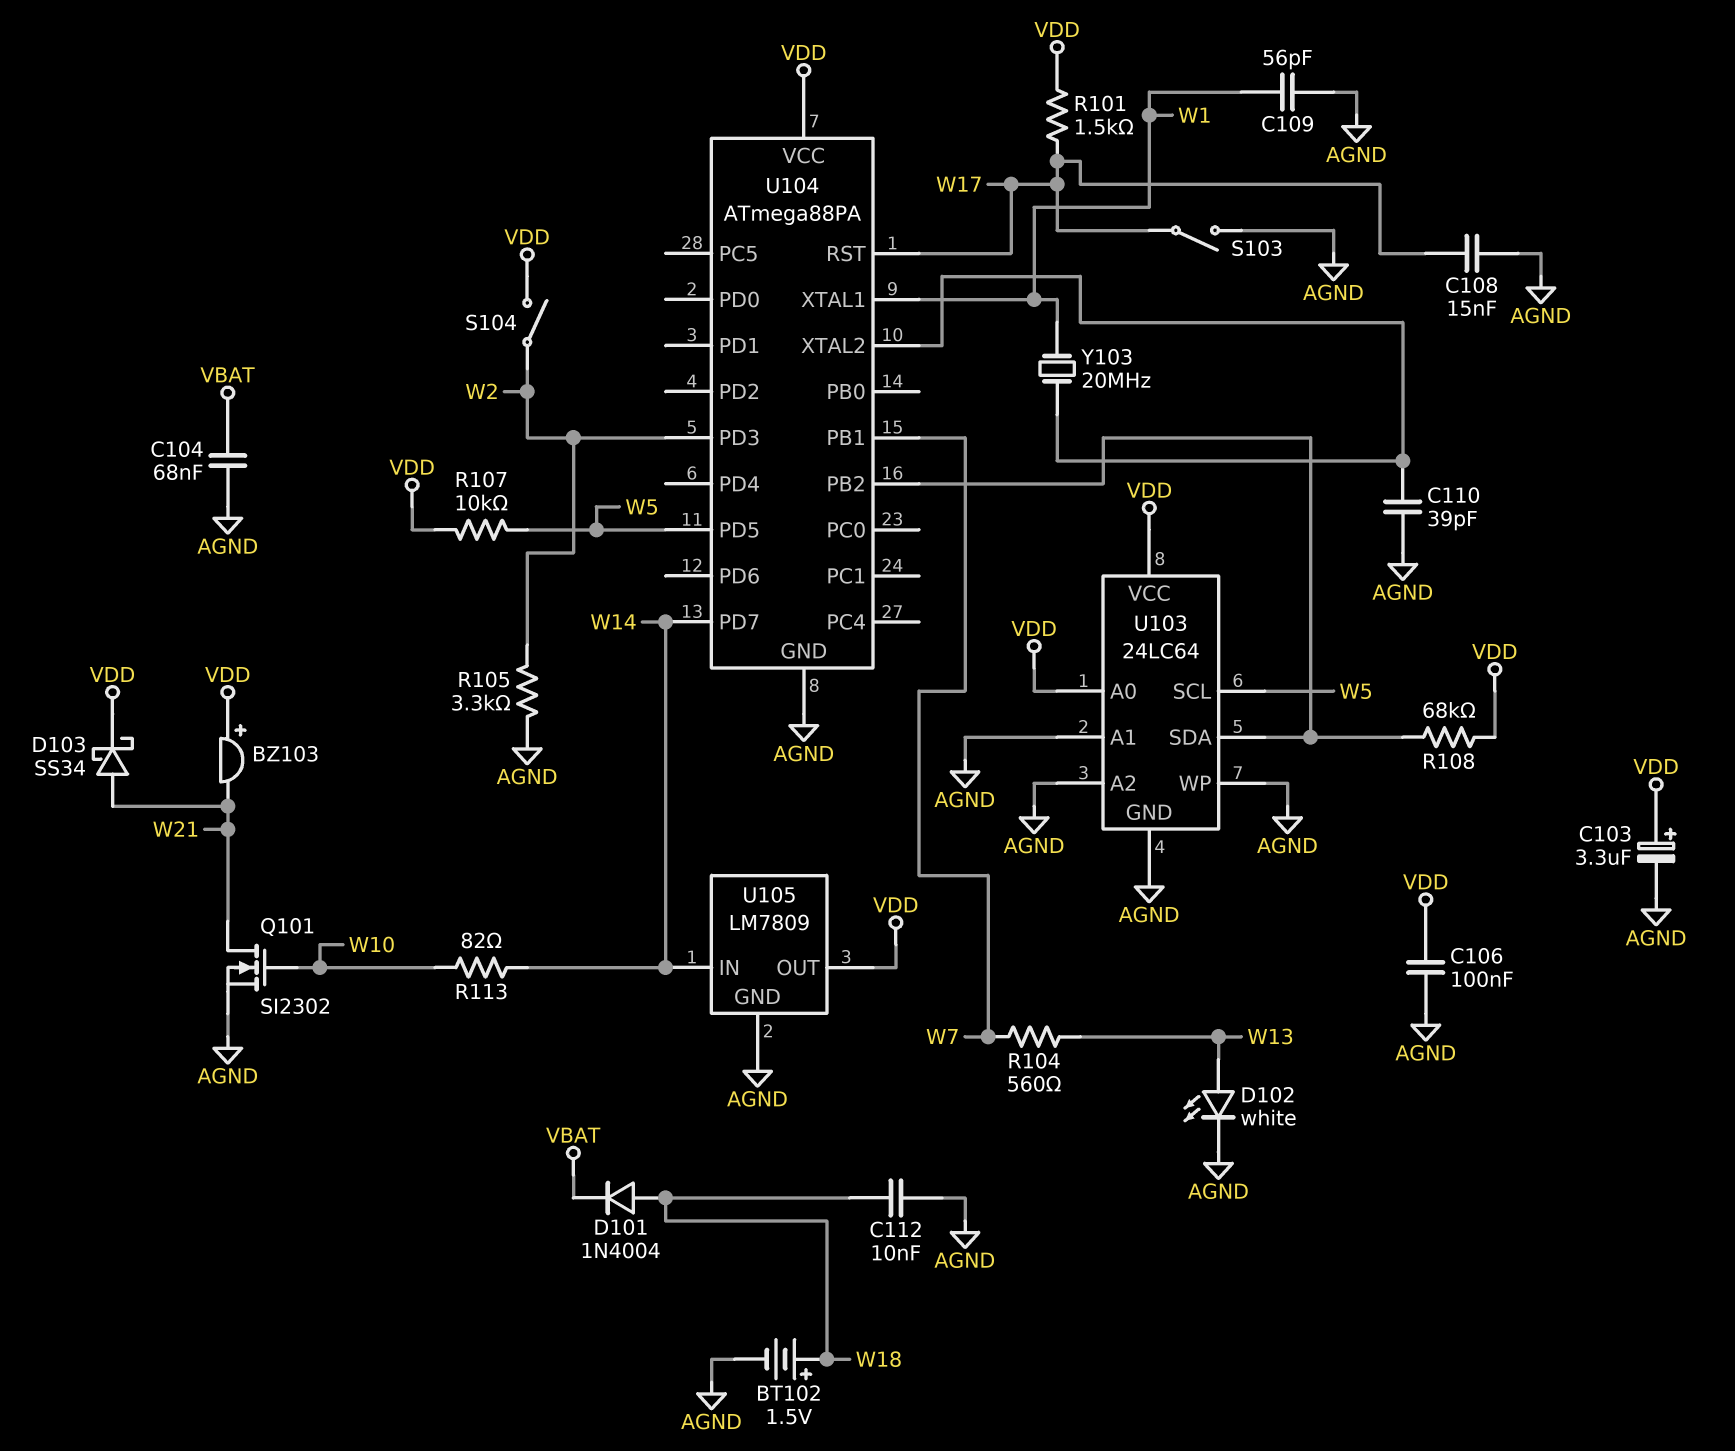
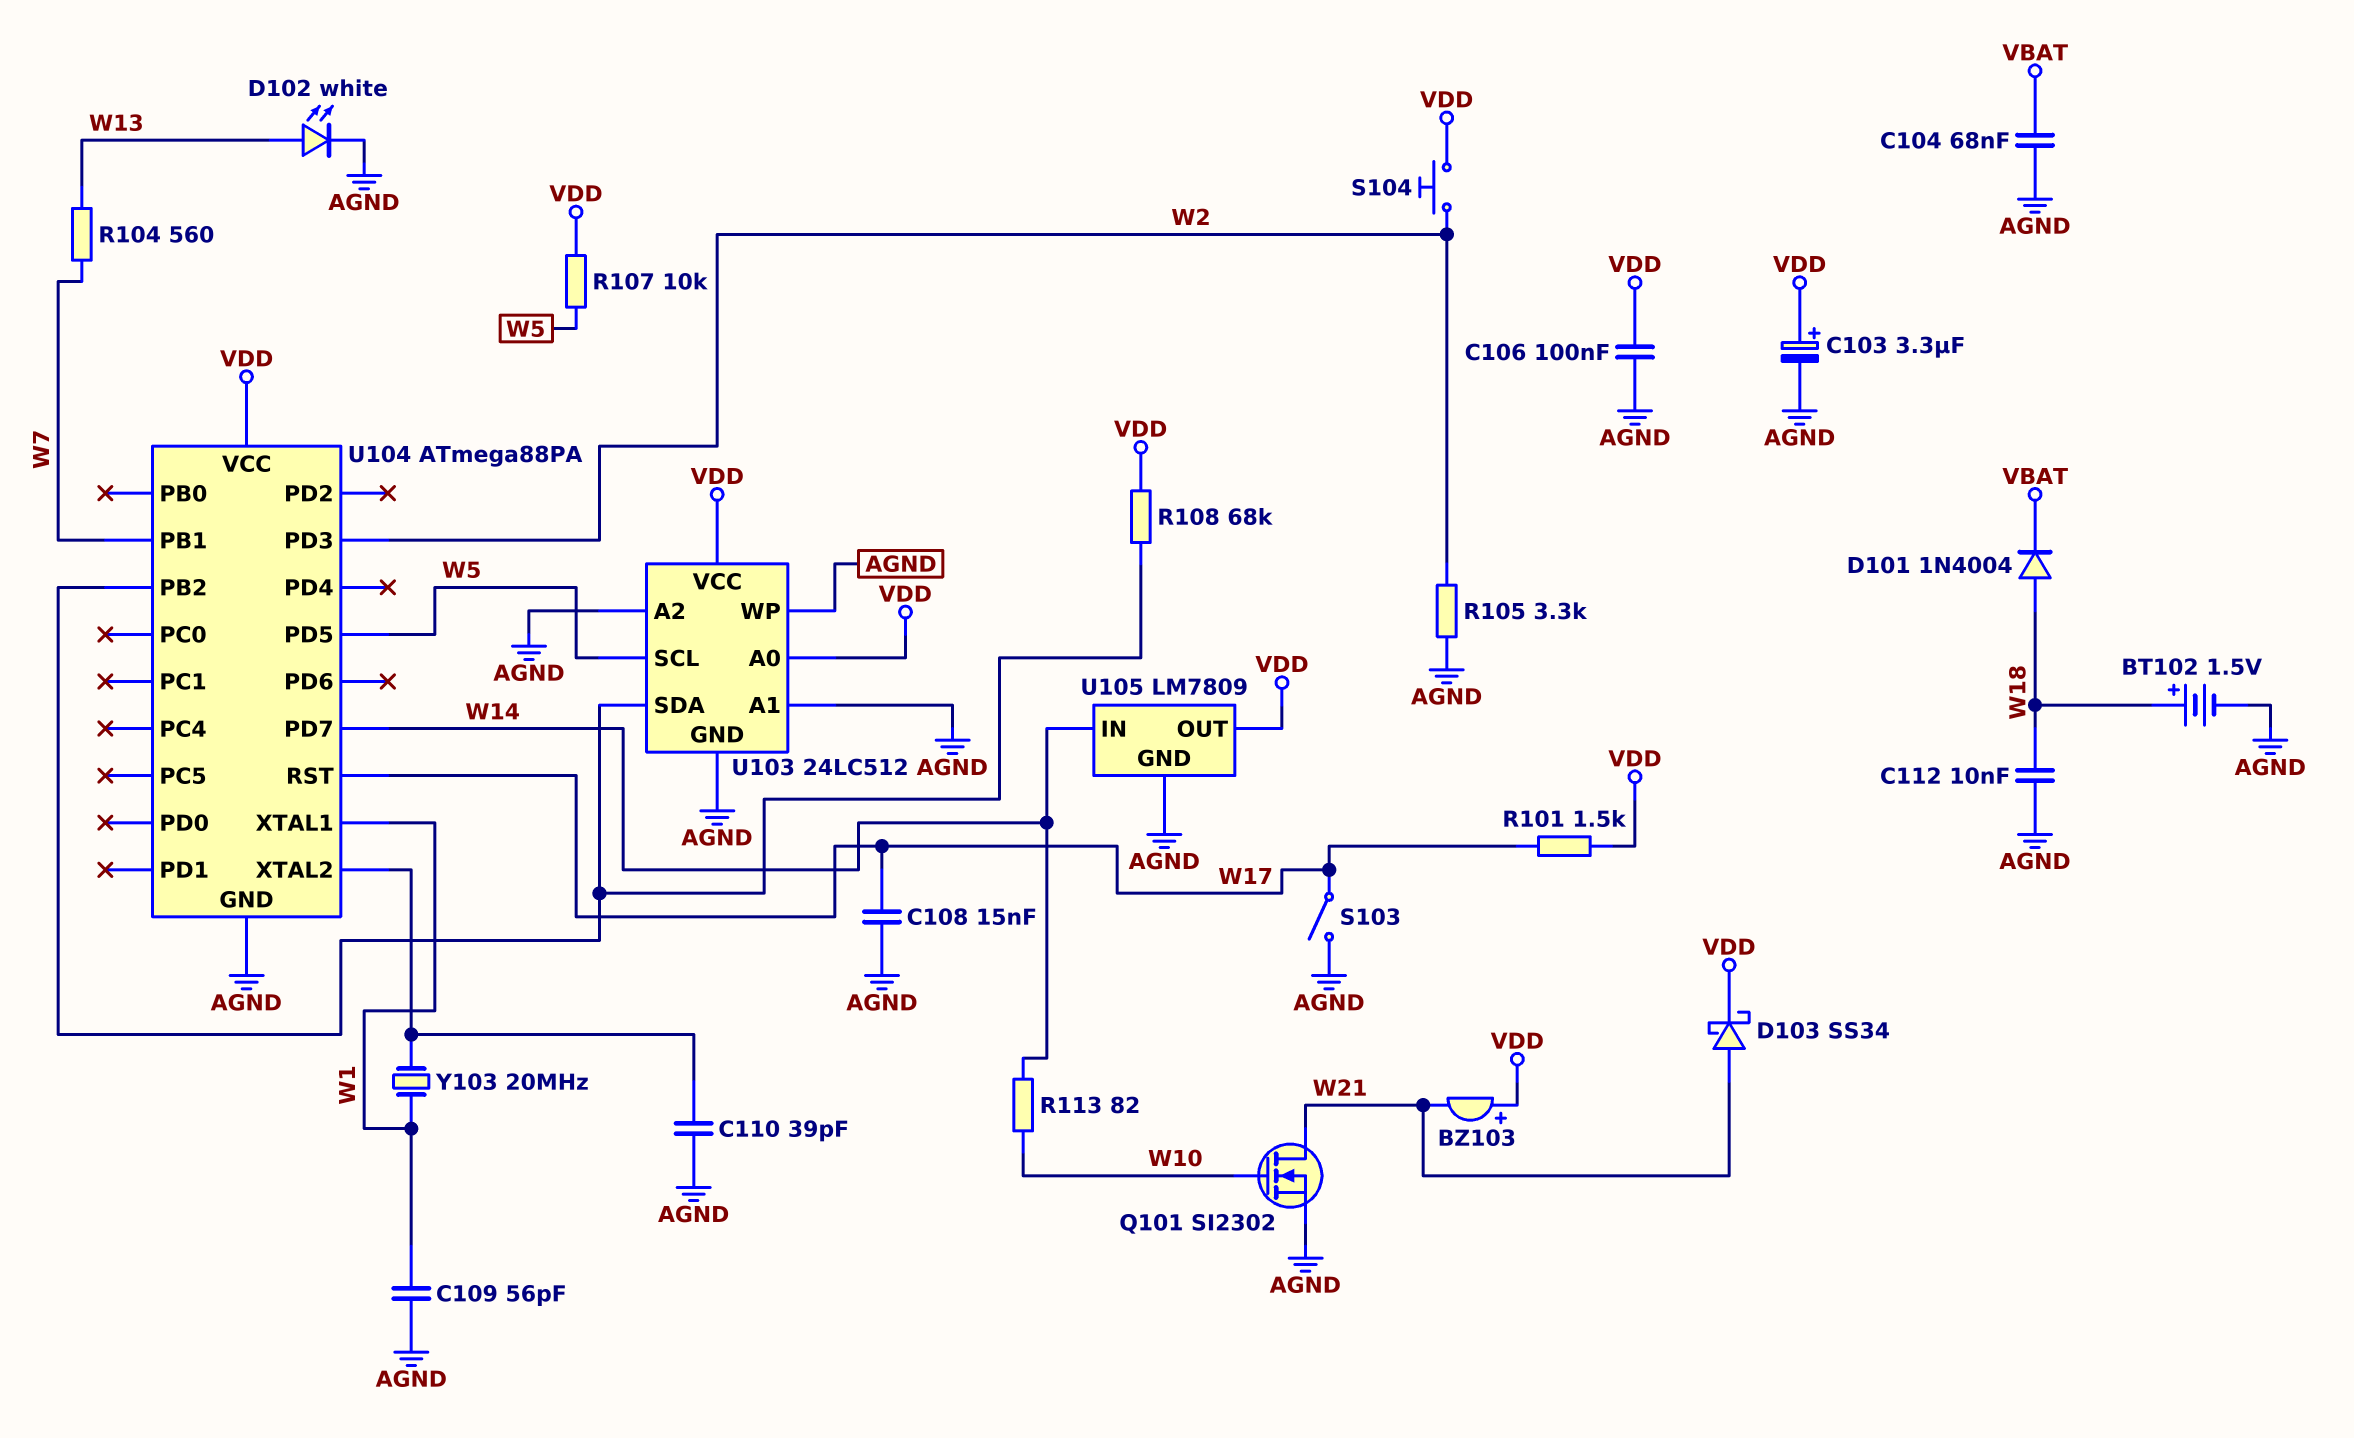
S104: switch (VDD, W2) -> button (VDD, W2)
U103: 24LC64 -> 24LC512

